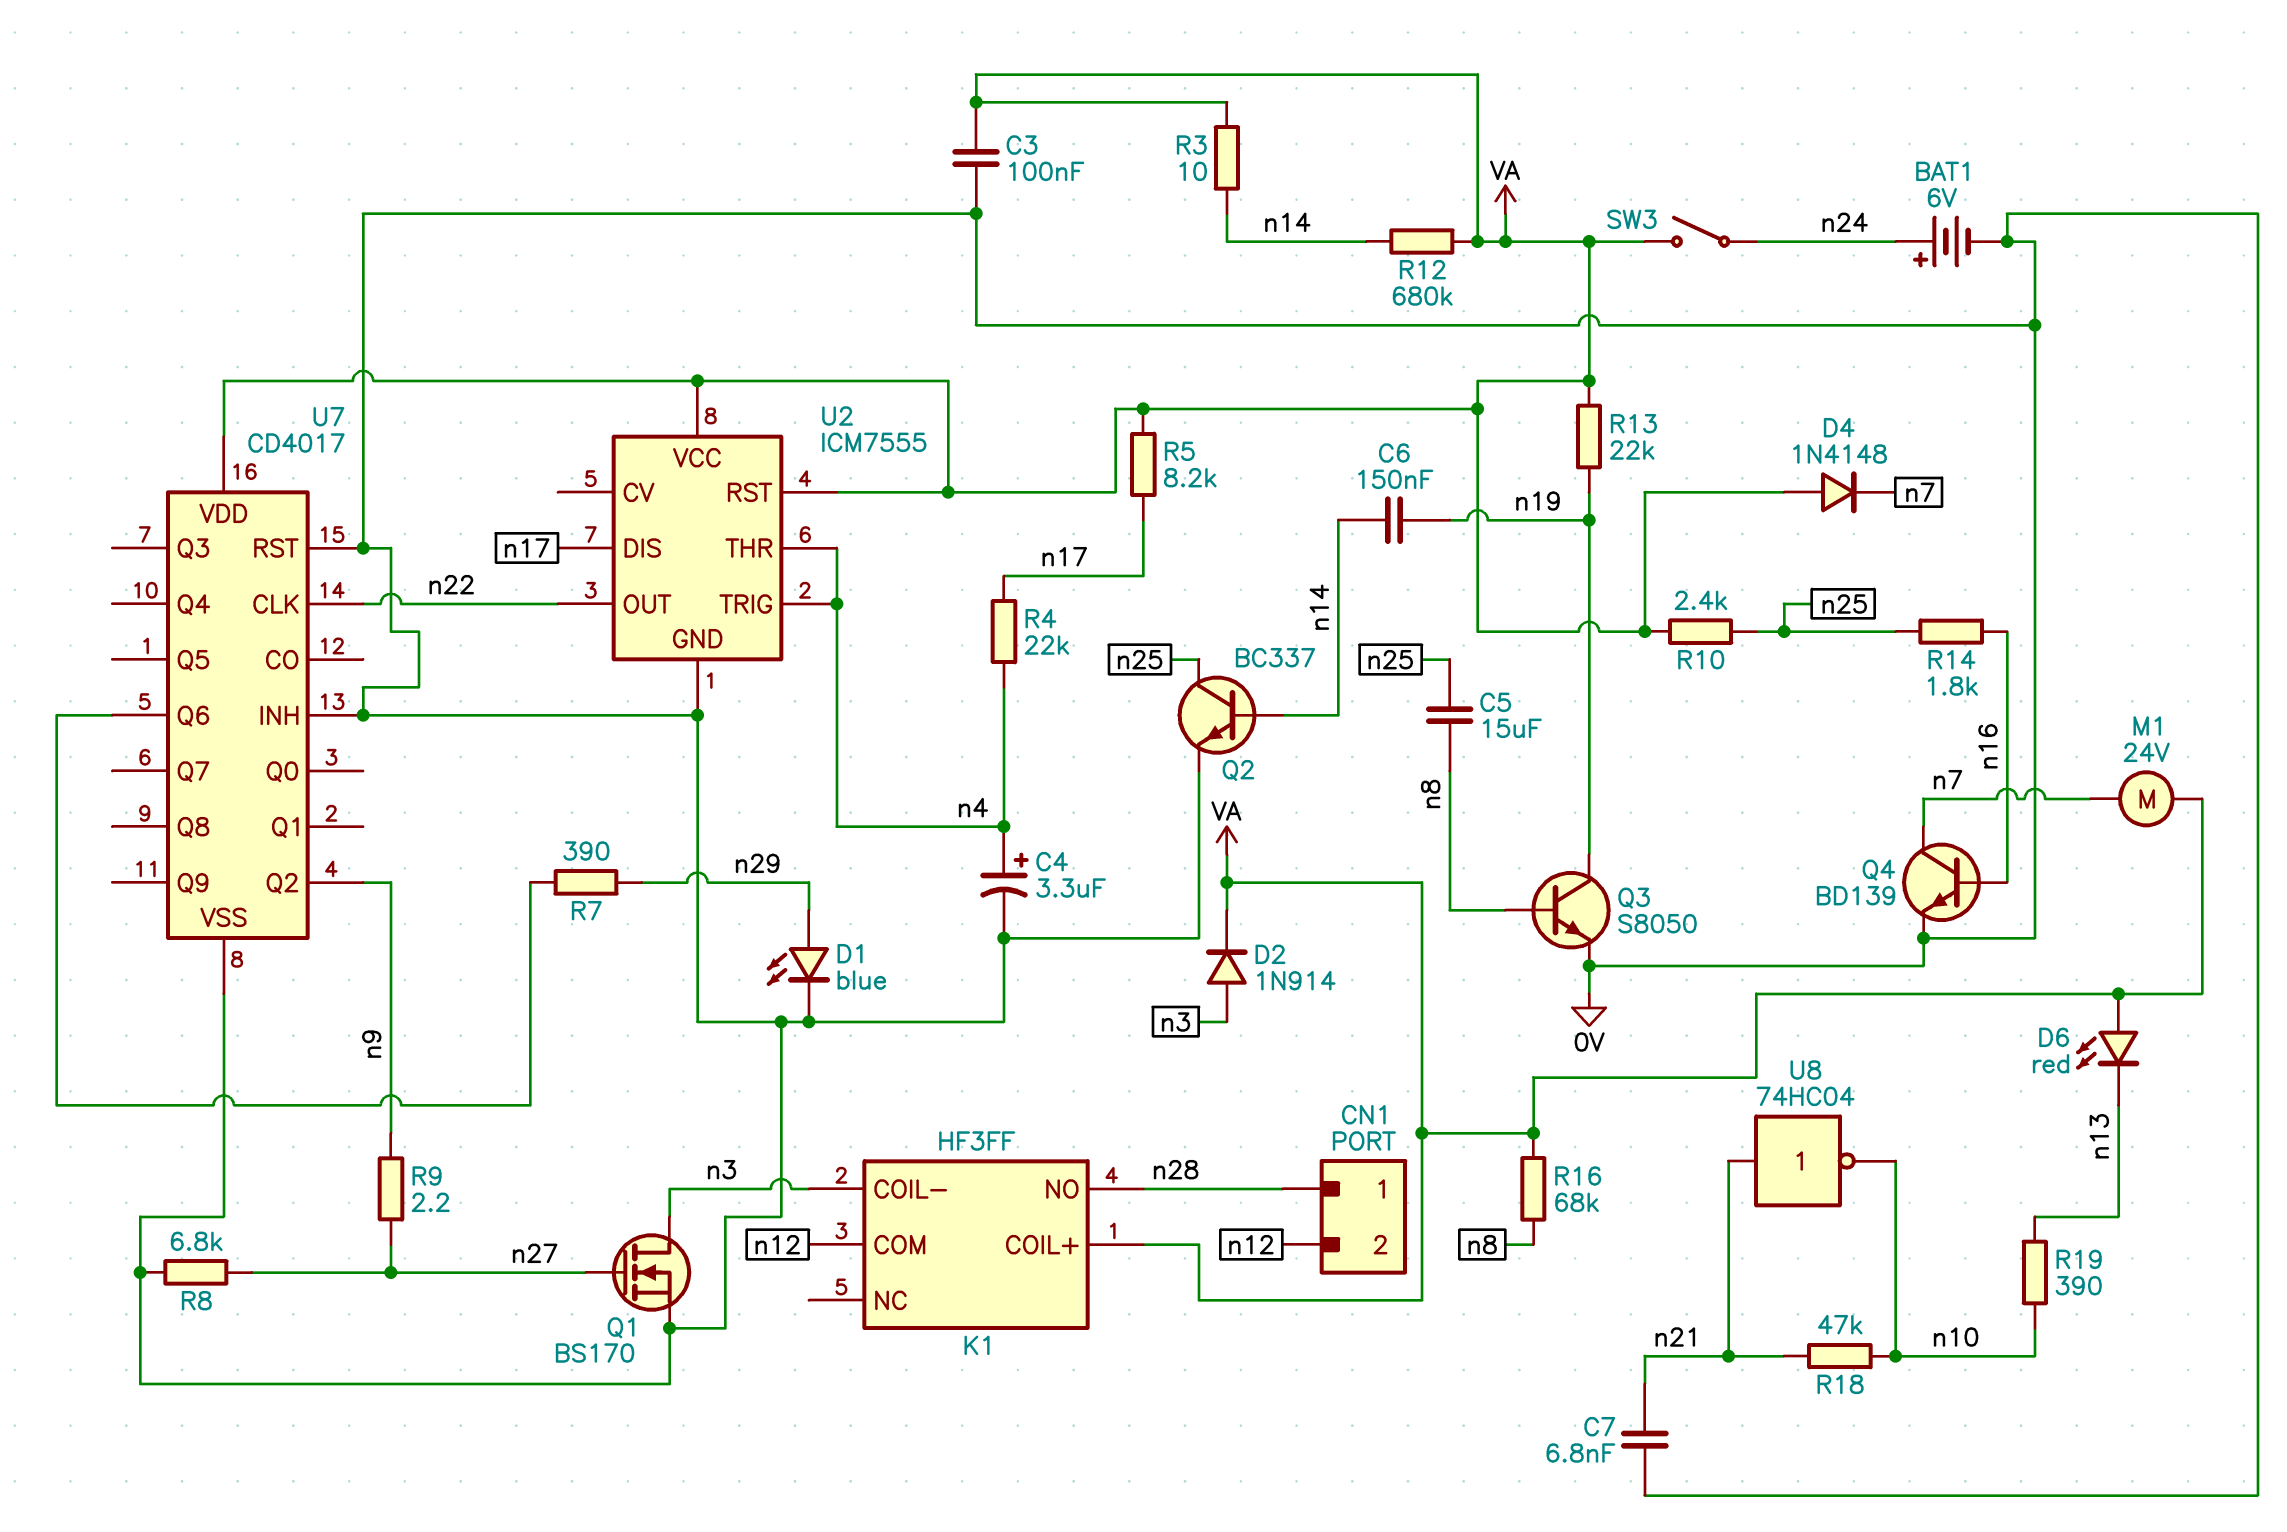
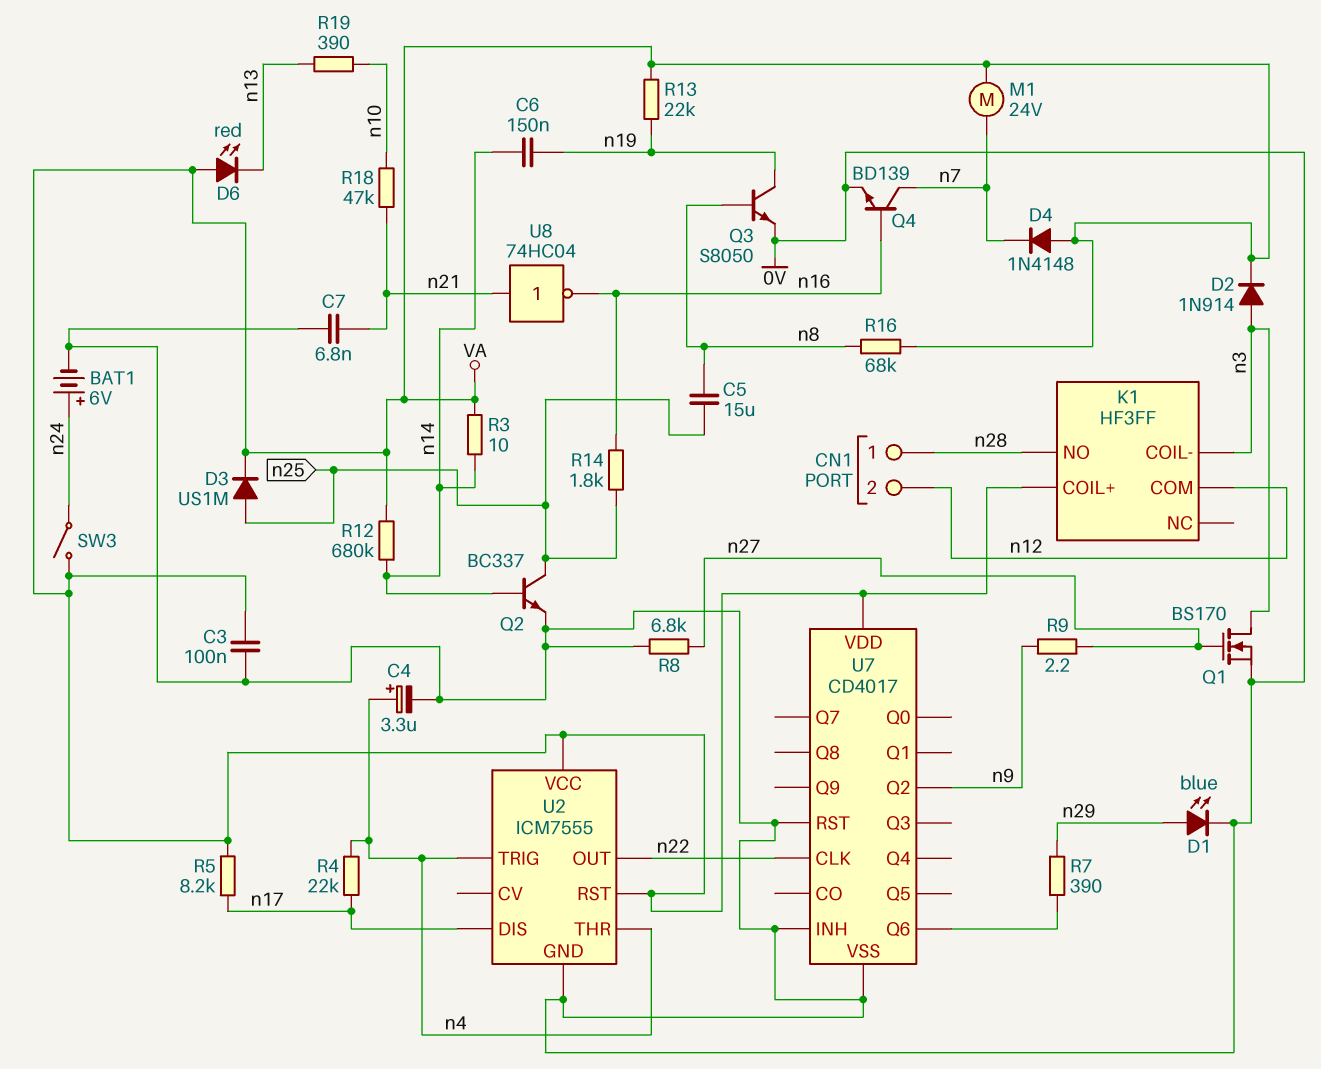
D3: none -> diode US1M (A n25, K VA)
R10: 2.4k (VA, n25) -> none
U8: NOT 74HC04 (in n21, out n10) -> NOT 74HC04 (in n21, out n16)

